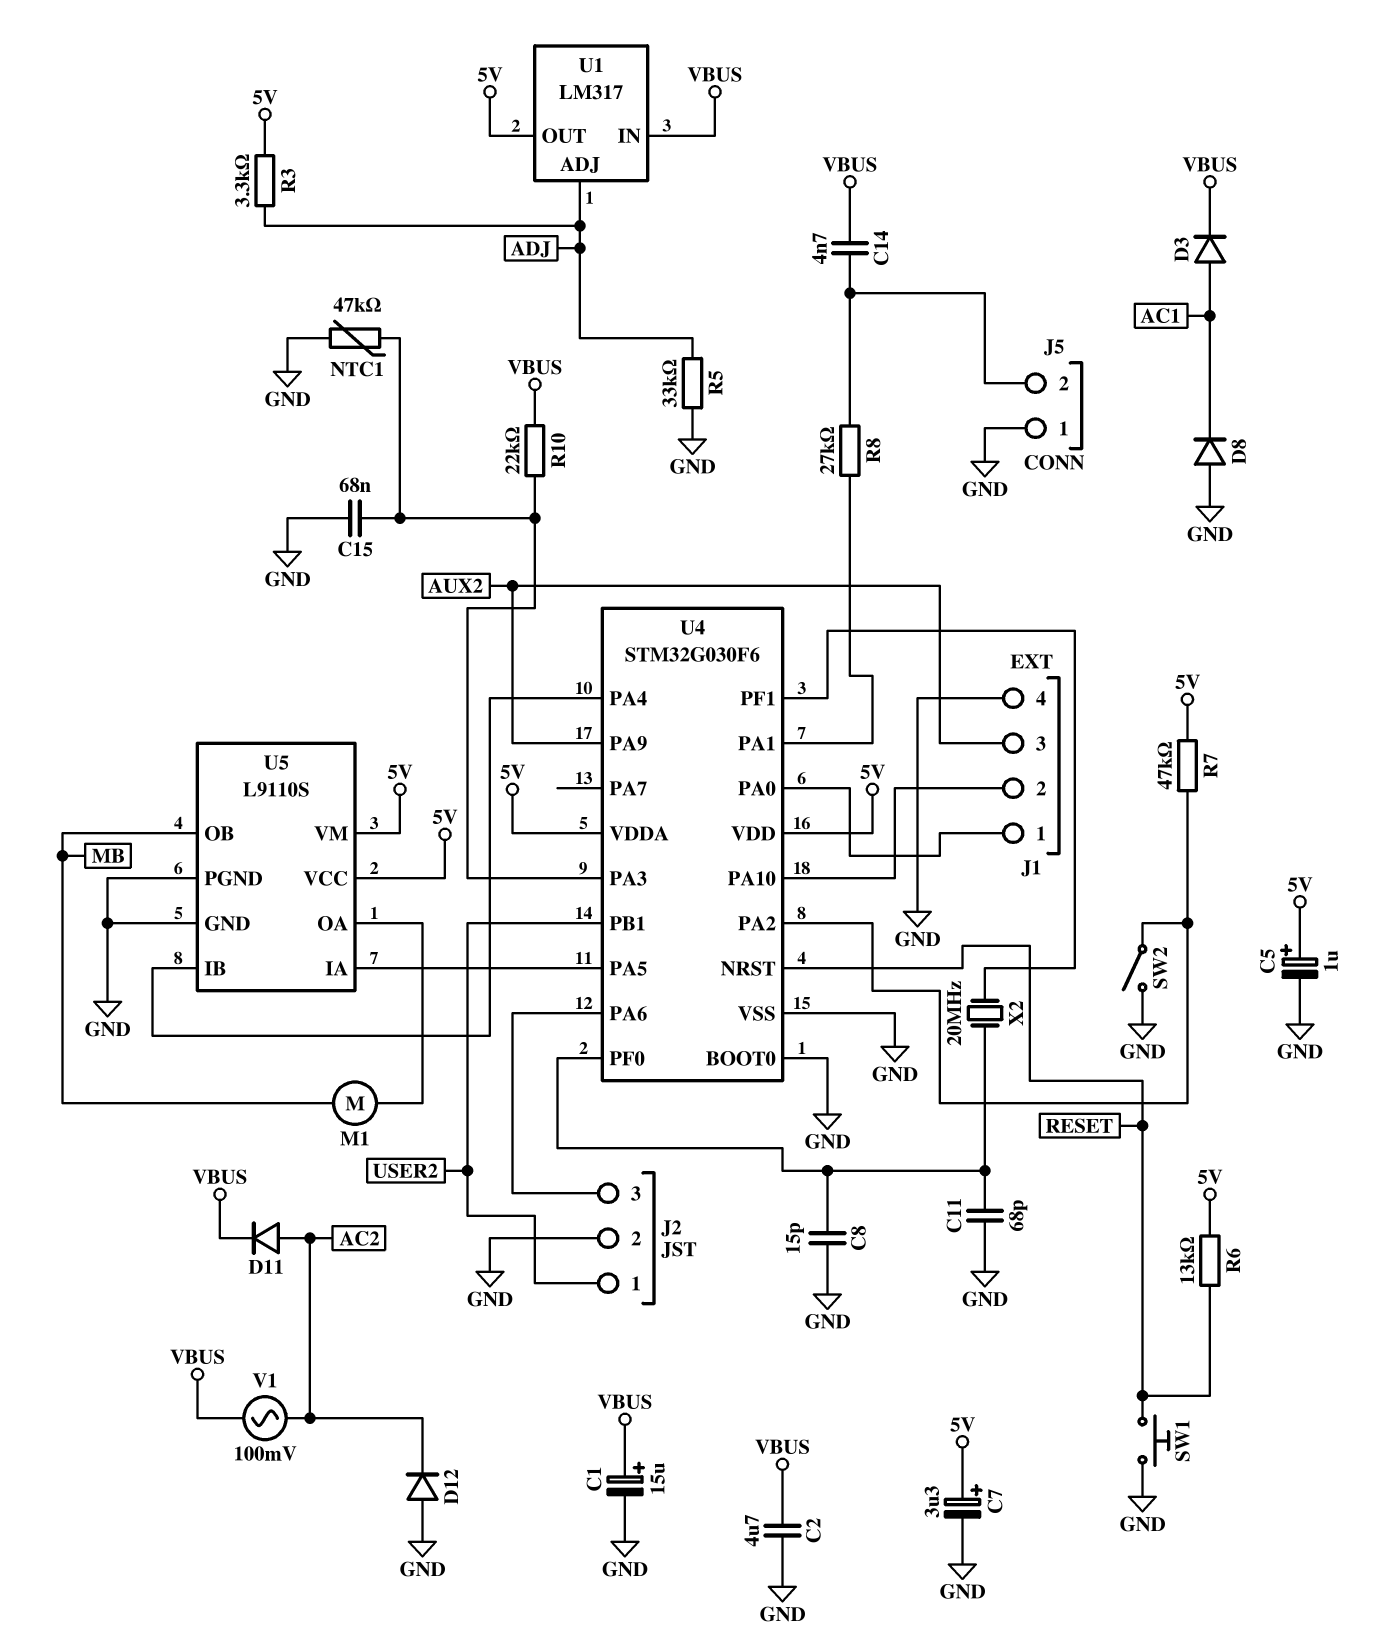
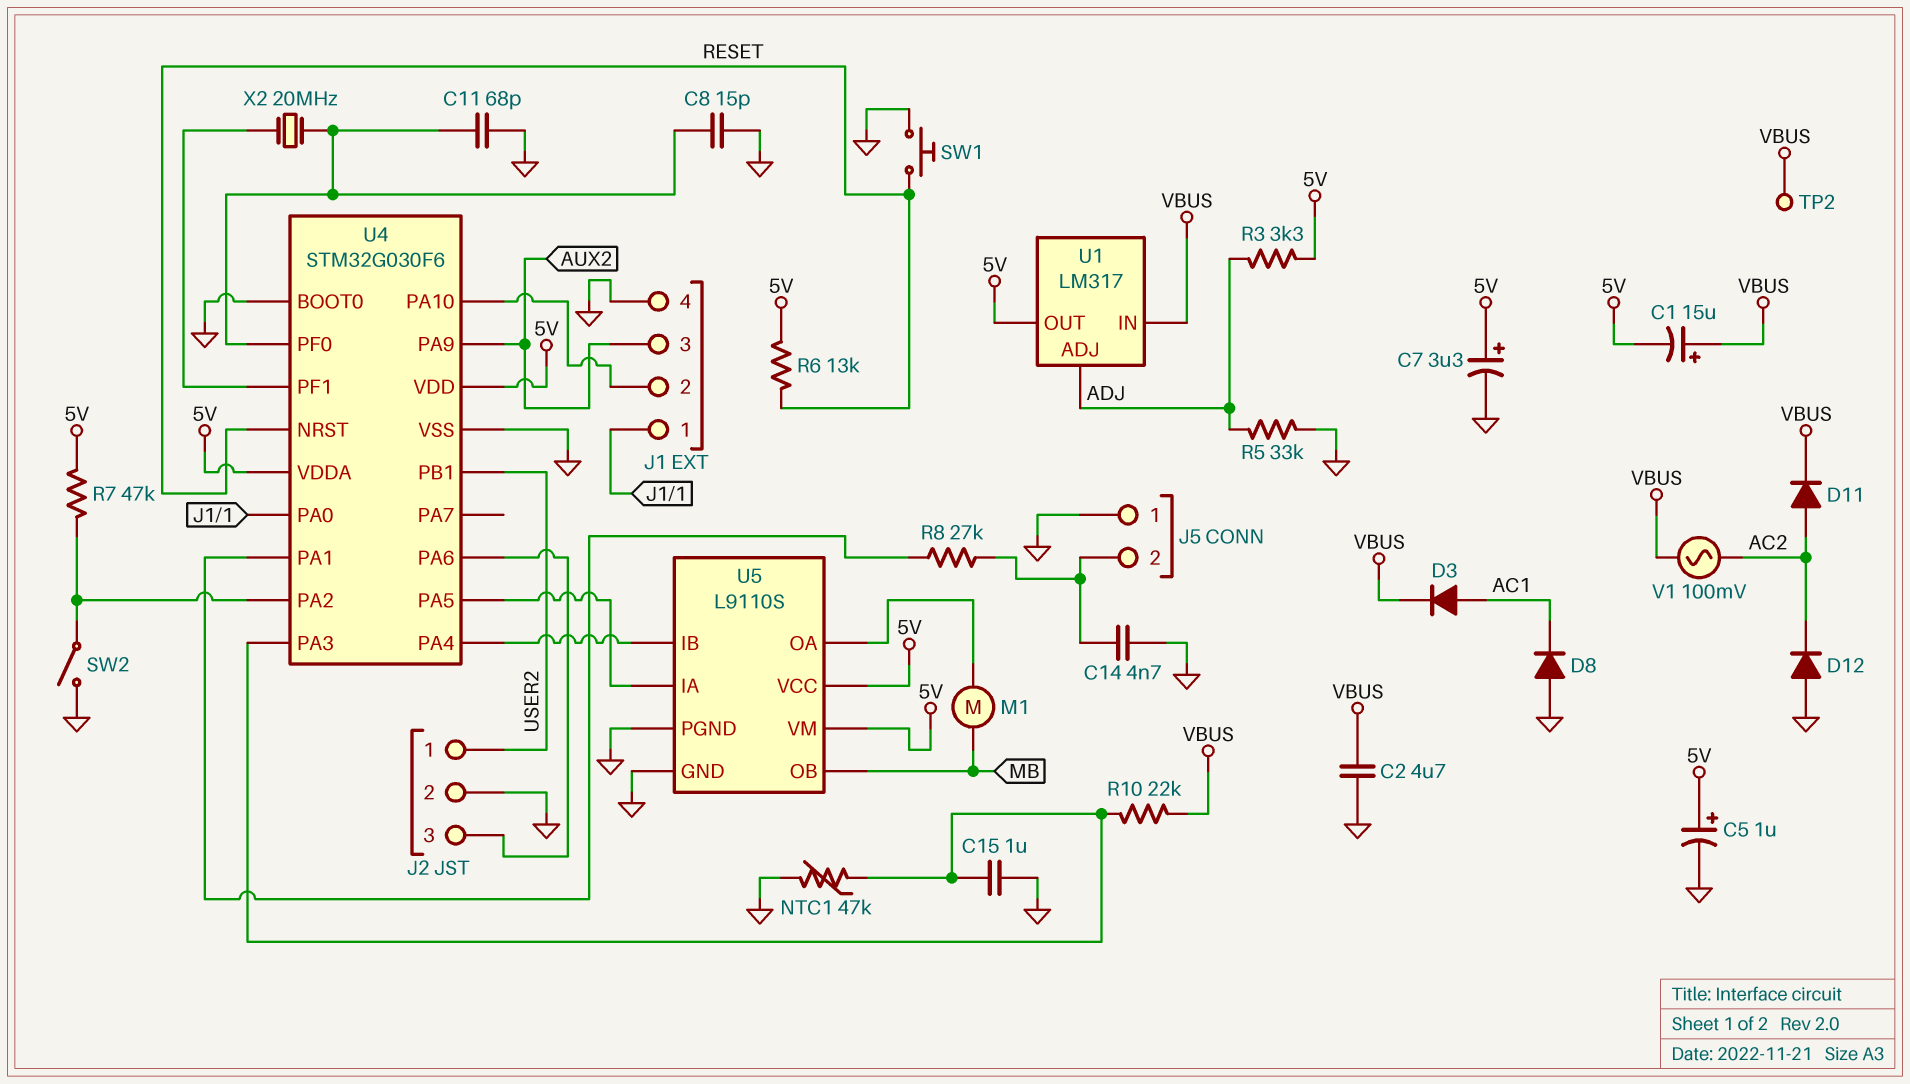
C1: 15uF (plus VBUS, minus GND) -> 15uF (plus VBUS, minus 5V)
C14: 4.7nF (J5/2, VBUS) -> 4.7nF (GND, J5/2)
C15: 68nF (GND, U4/PA3) -> 1uF (GND, U4/PA3)
TP2: none -> test point (VBUS)

